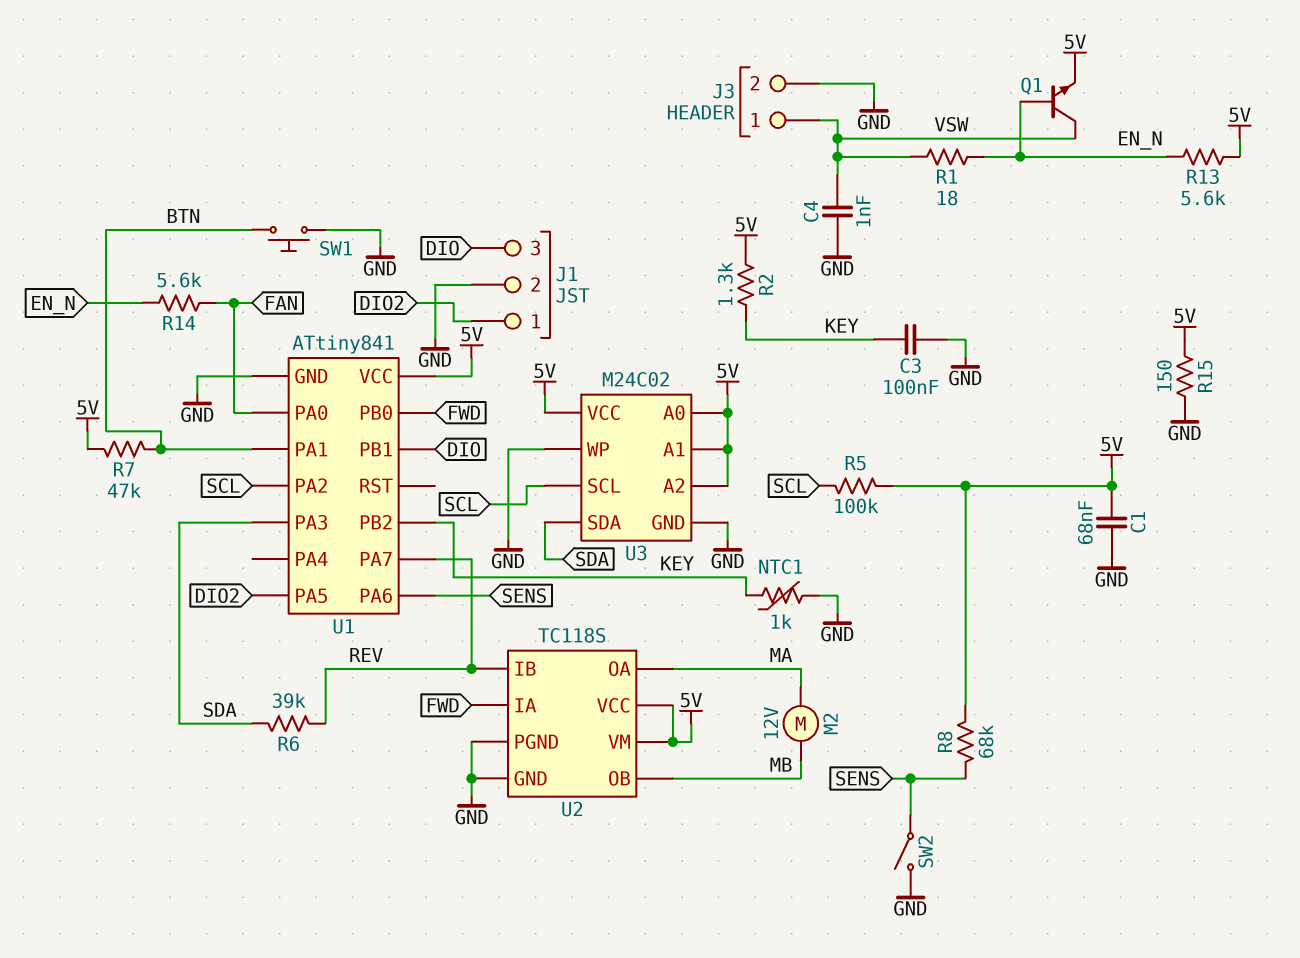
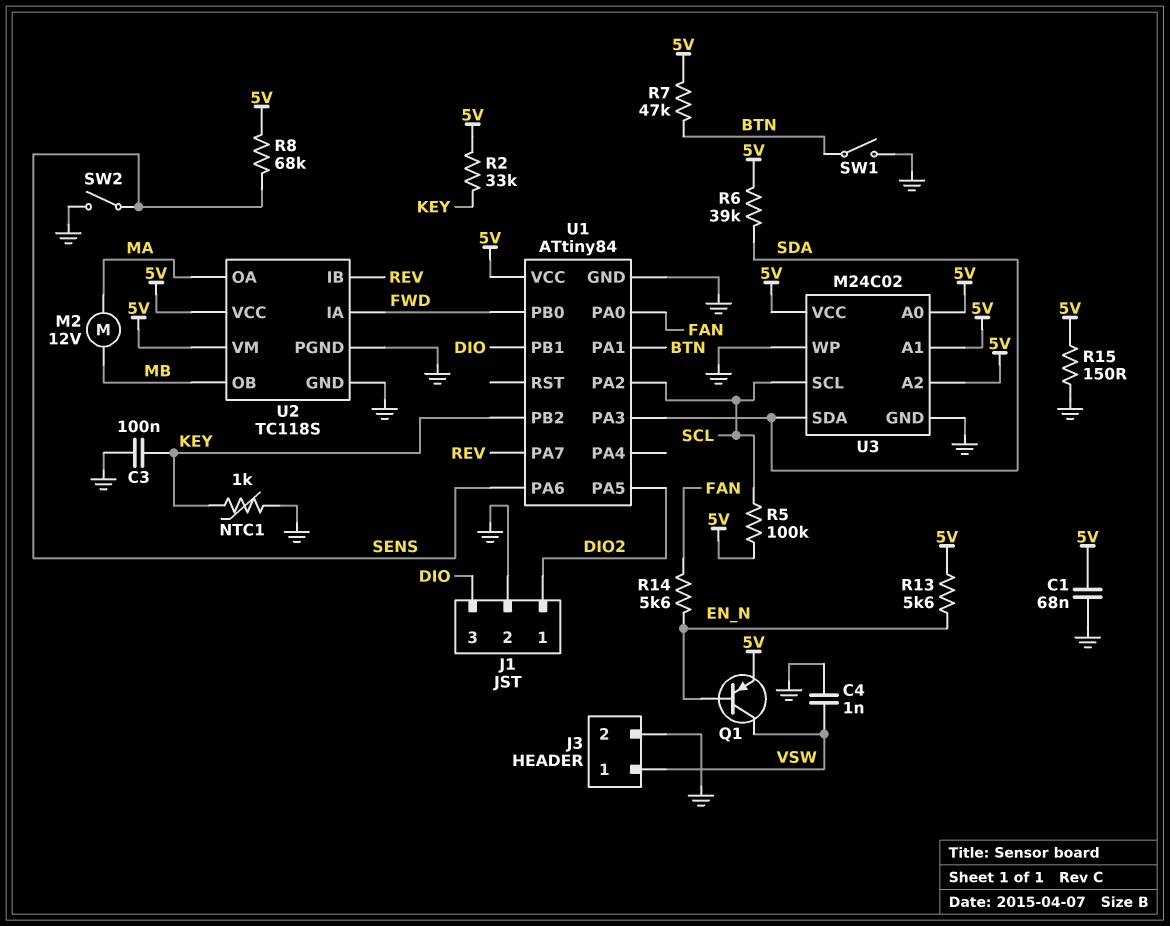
Q1: NPN (B EN_N, C VSW, E 5V) -> PNP (B EN_N, C VSW, E 5V)
R1: 18 (EN_N, VSW) -> none
R2: 1.3k (5V, KEY) -> 33k (5V, KEY)
R6: 39k (REV, SDA) -> 39k (5V, SDA)
SW1: button (BTN, GND) -> switch (BTN, GND)
U1: ATtiny841 -> ATtiny84

